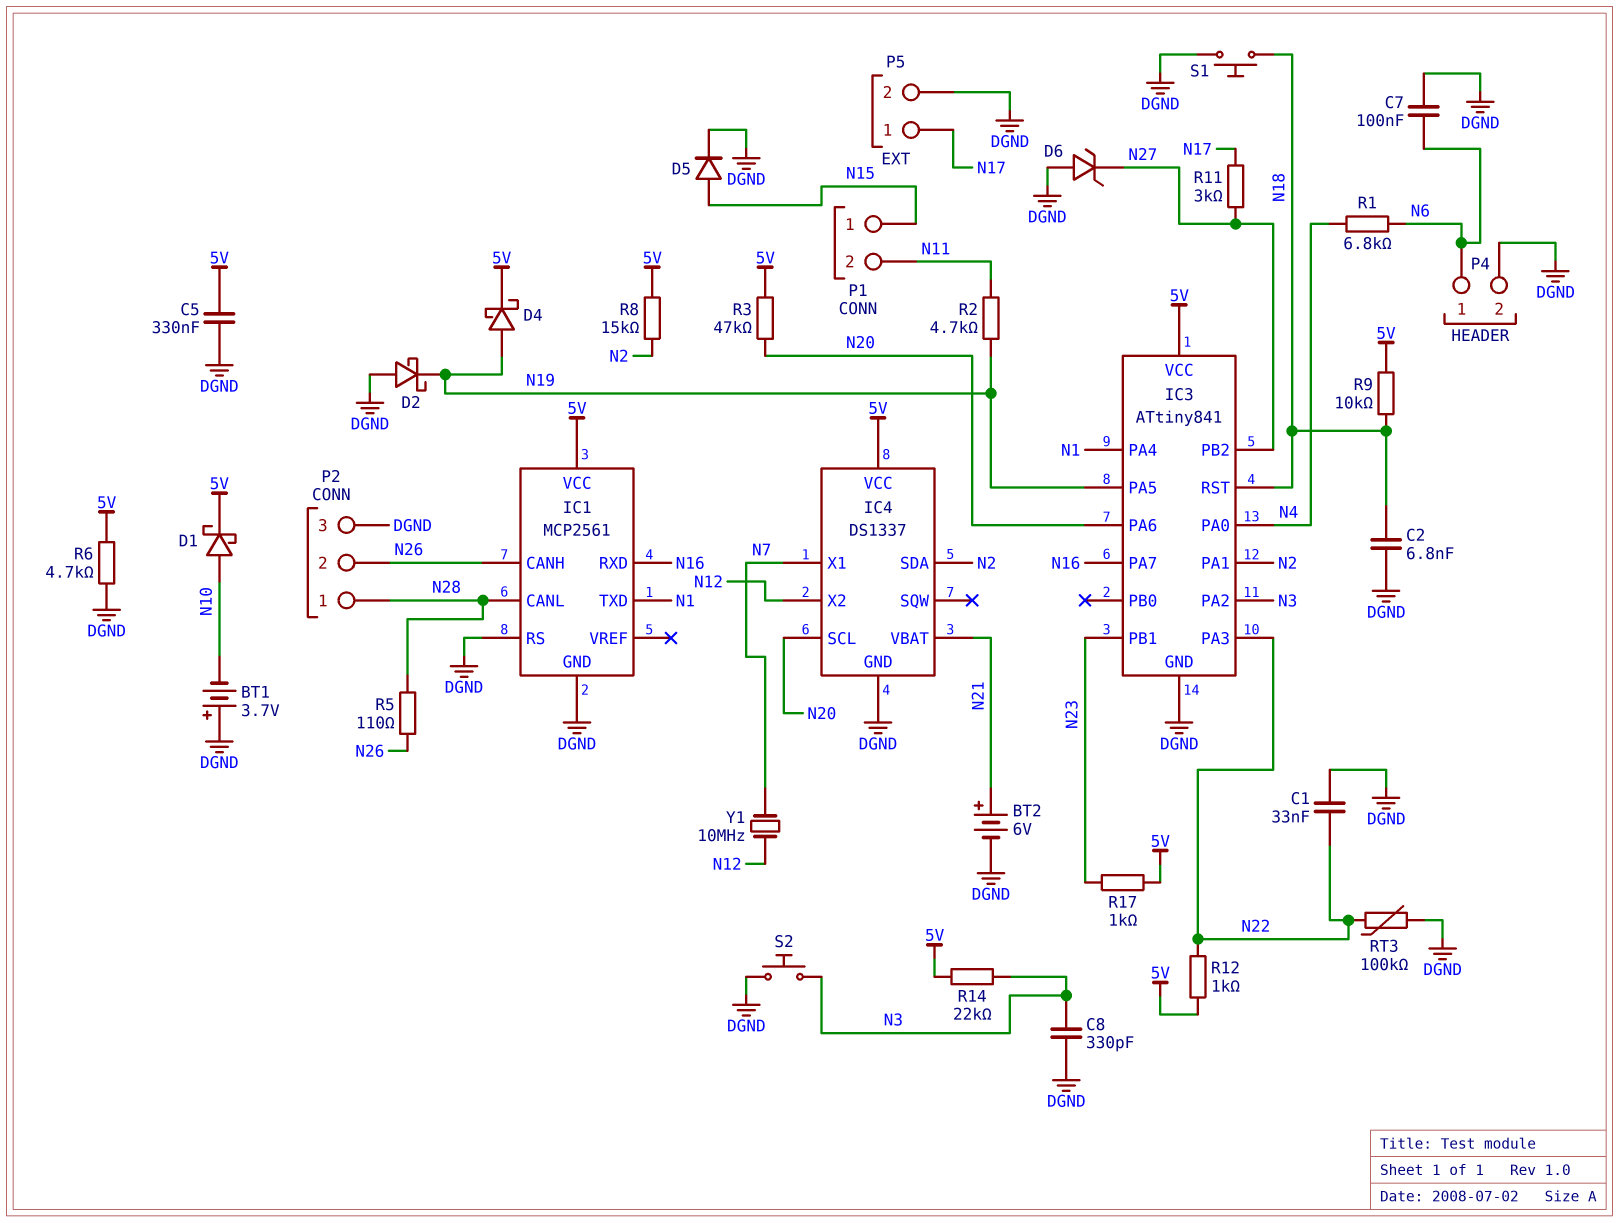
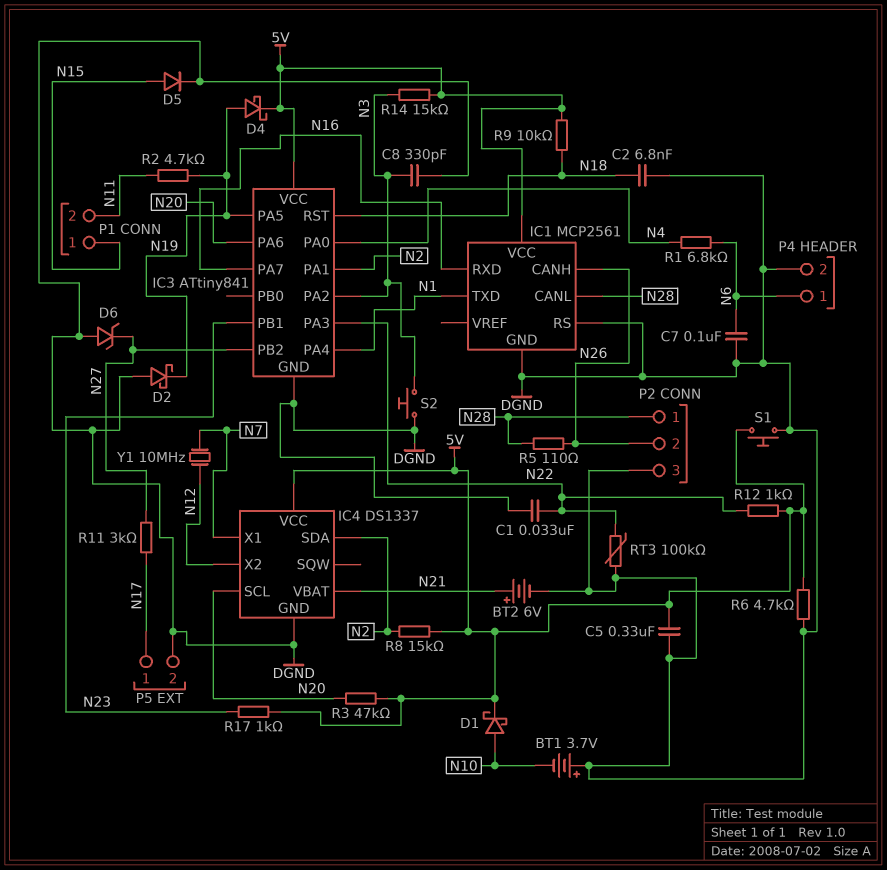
R14: 22k (5V, N3) -> 15k (5V, N3)
S1: button (DGND, N18) -> button (5V, DGND)

